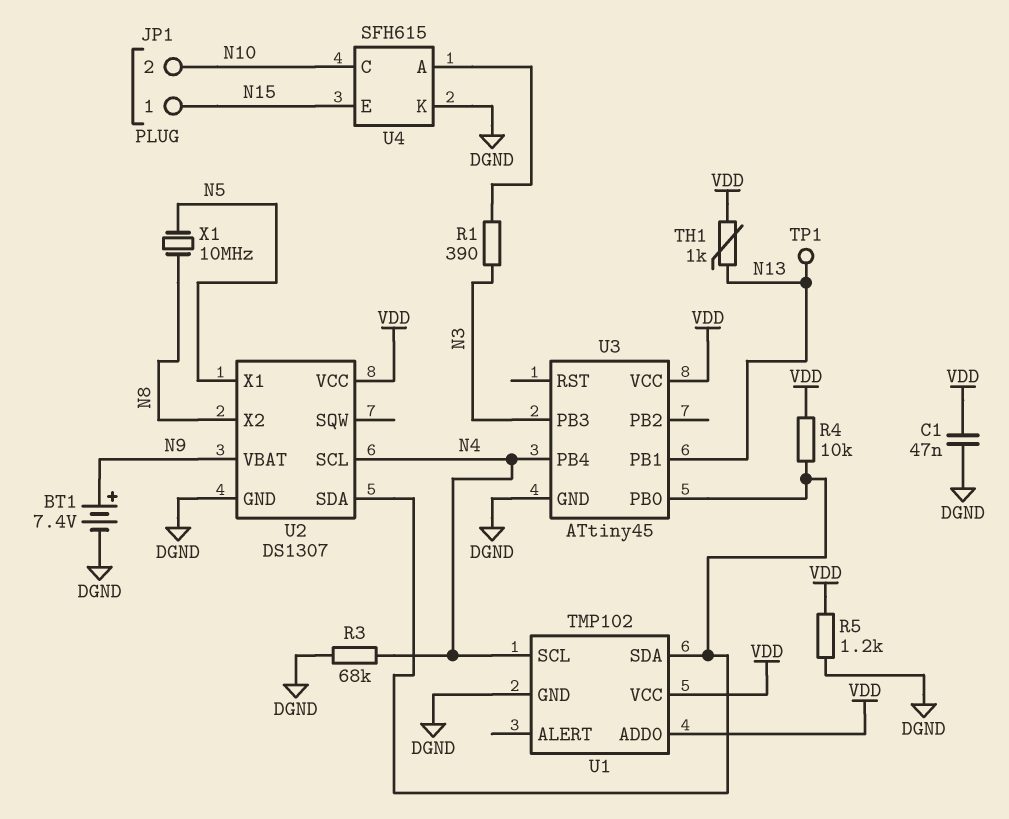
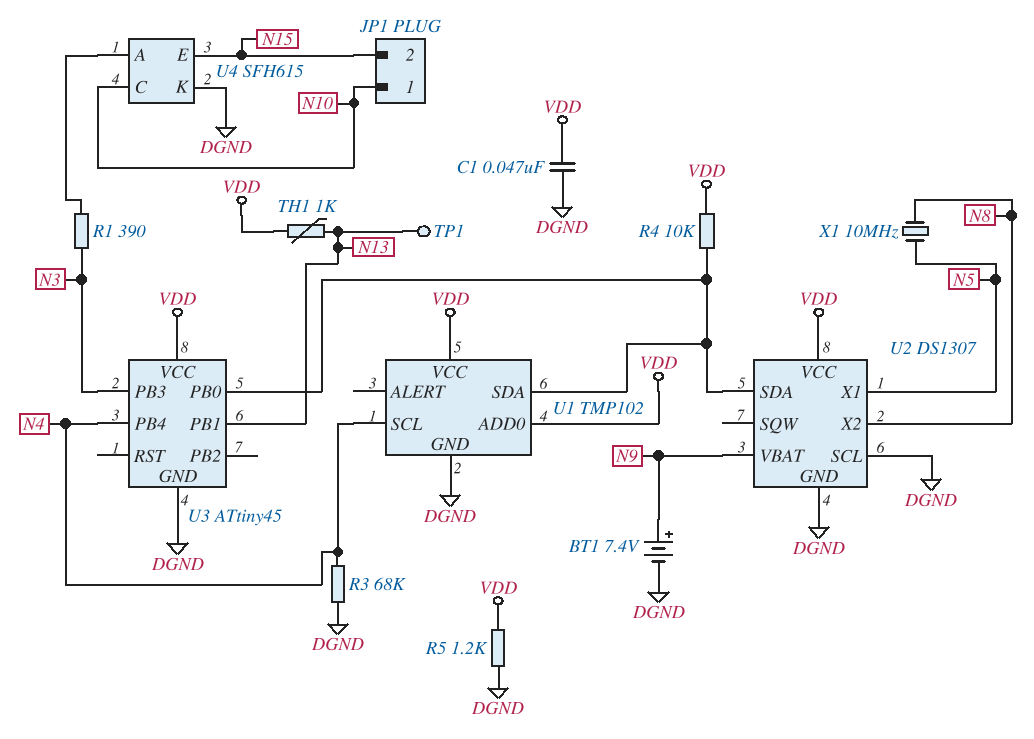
JP1 pin 1: N15 -> N10
JP1 pin 2: N10 -> N15
U2 pin SCL: N4 -> DGND

